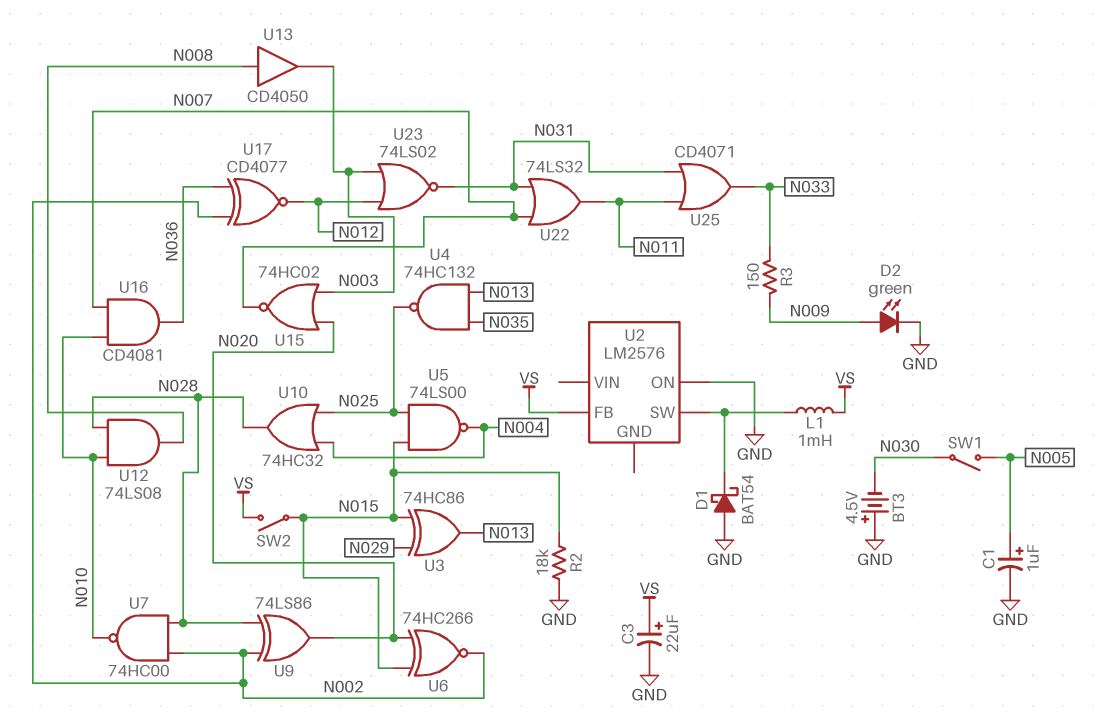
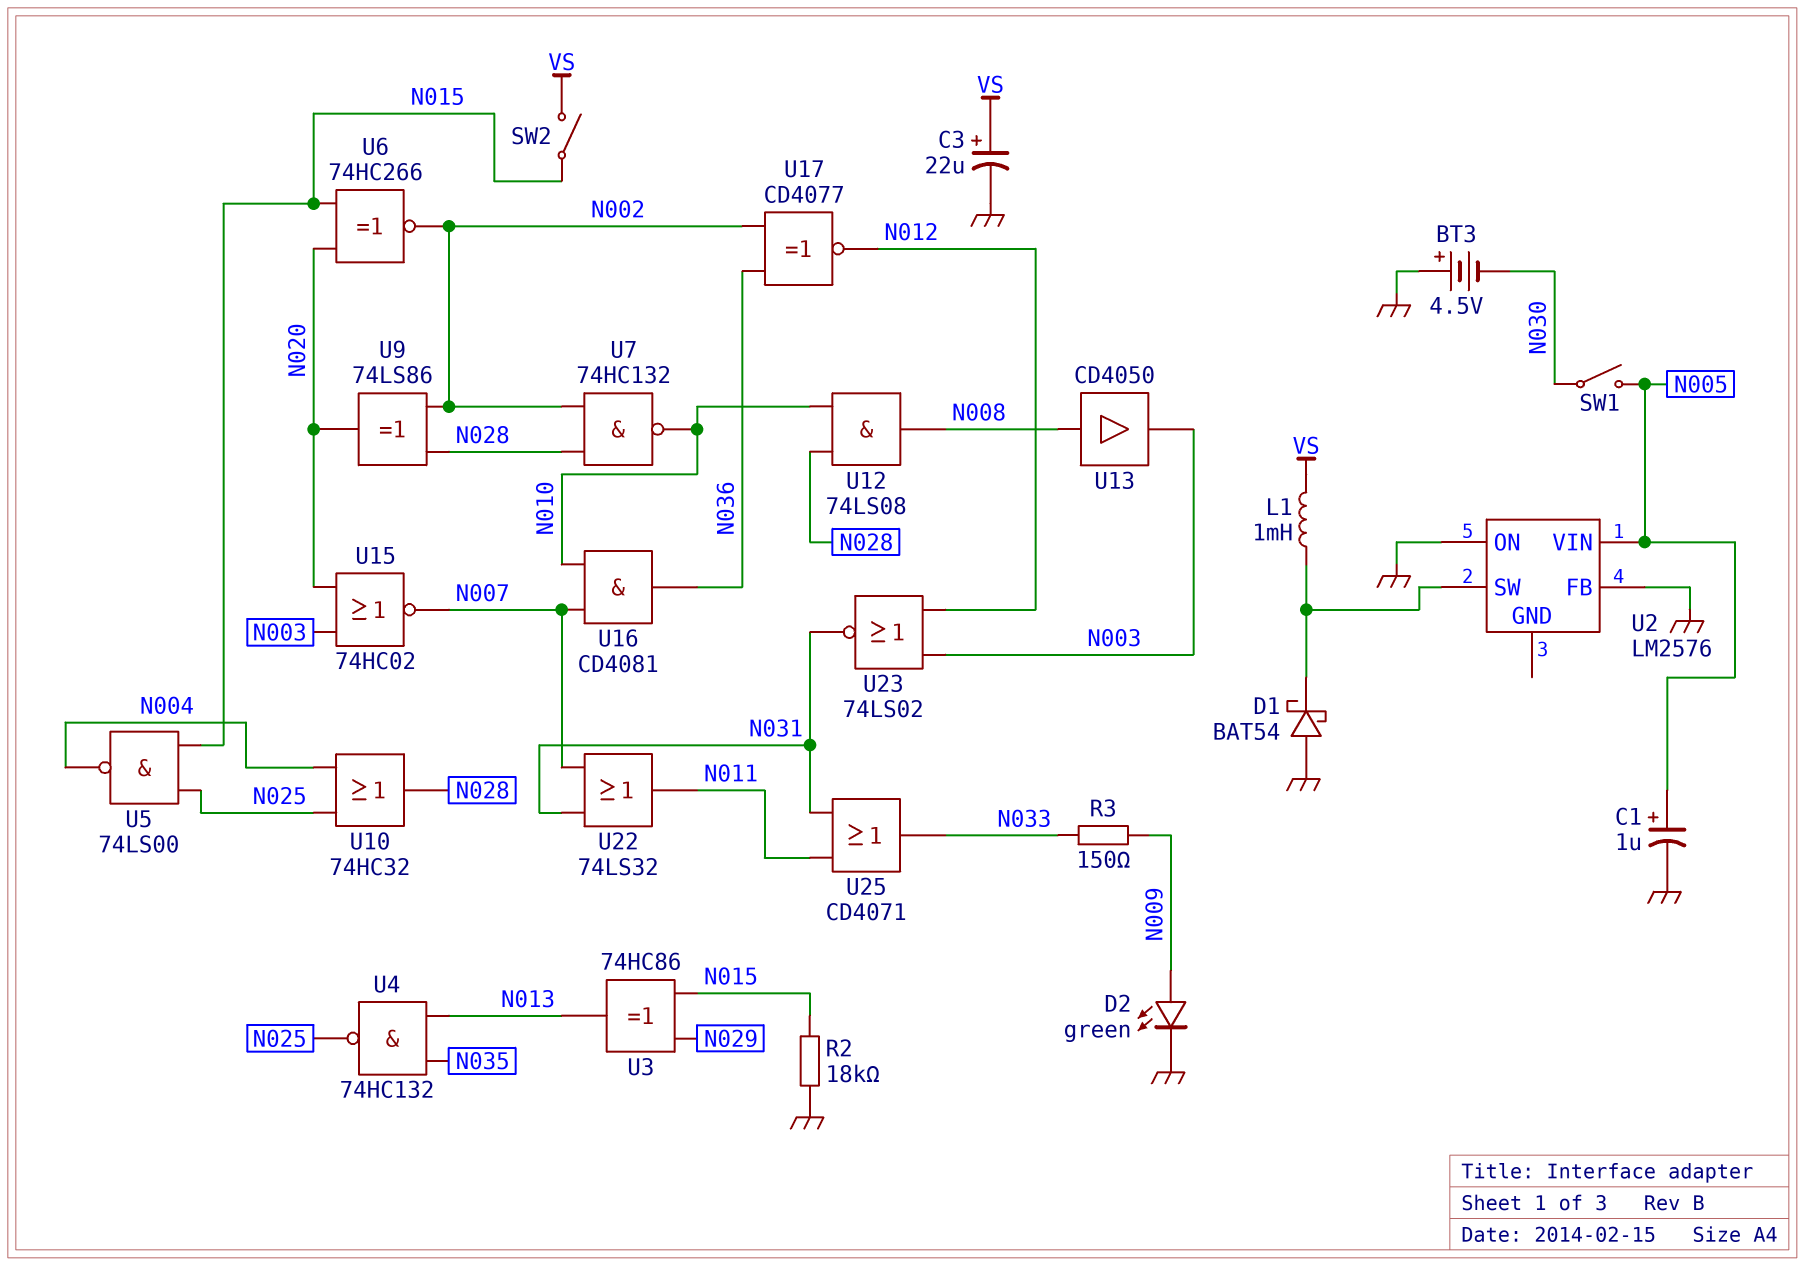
U2 pin FB: VS -> GND
U2 pin VIN: none -> N005
U7: NAND 74HC00 (in N002, in N028, out N010) -> NAND 74HC132 (in N002, in N028, out N010)

